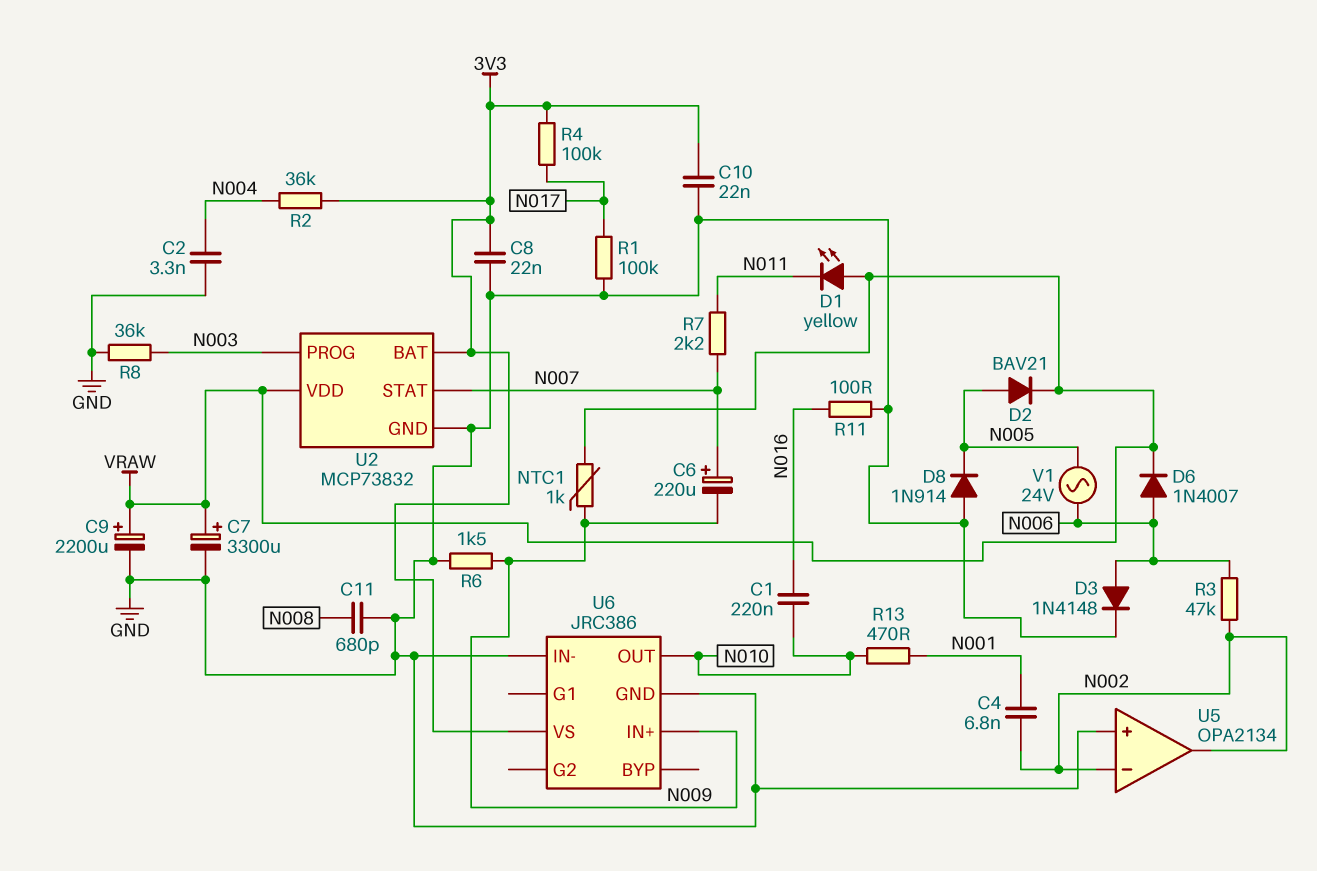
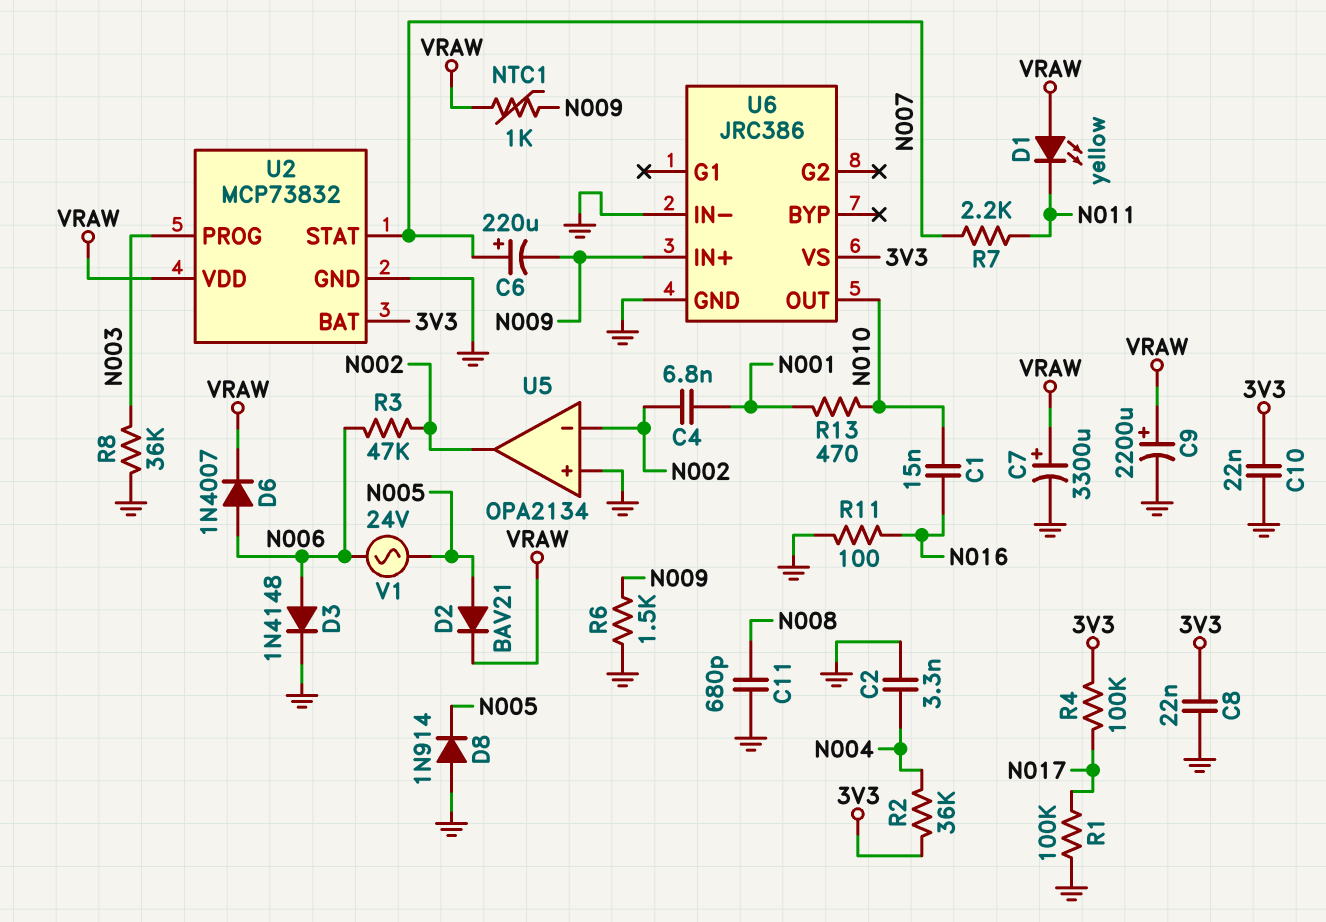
C1: 220nF (N010, N016) -> 15nF (N010, N016)

